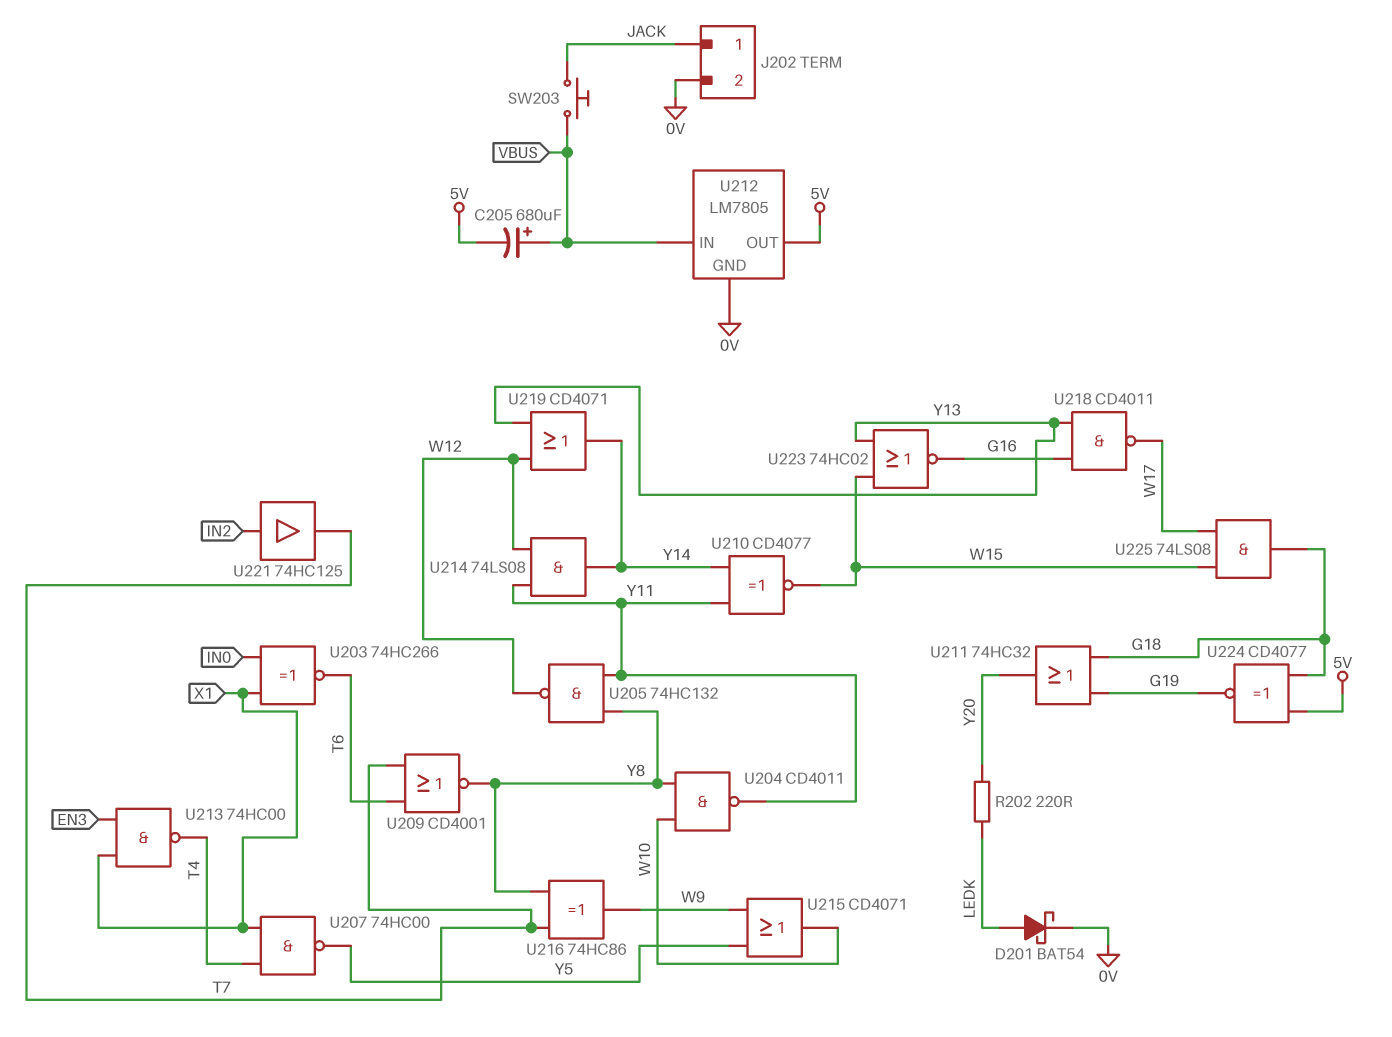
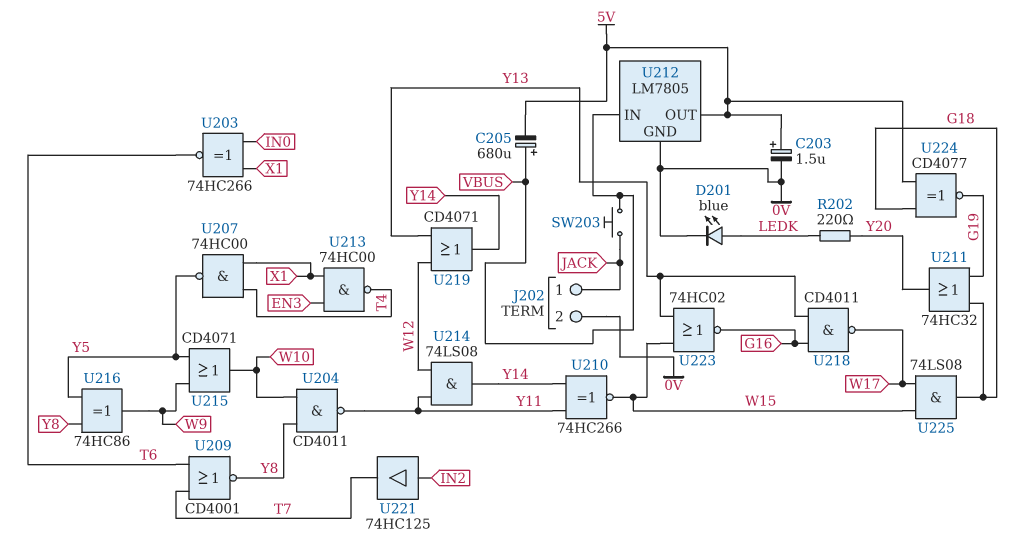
C203: none -> 1.5uF (plus 5V, minus 0V)
D201: schottky BAT54 (A LEDK, K 0V) -> LED blue (A LEDK, K 0V)
U205: NAND 74HC132 (in Y8, in Y11, out W12) -> none
U210: XNOR CD4077 (in Y11, in Y14, out W15) -> XNOR 74HC266 (in Y11, in Y14, out W15)
U216: XOR 74HC86 (in T7, in Y8, out W9) -> XOR 74HC86 (in Y5, in Y8, out W9)

